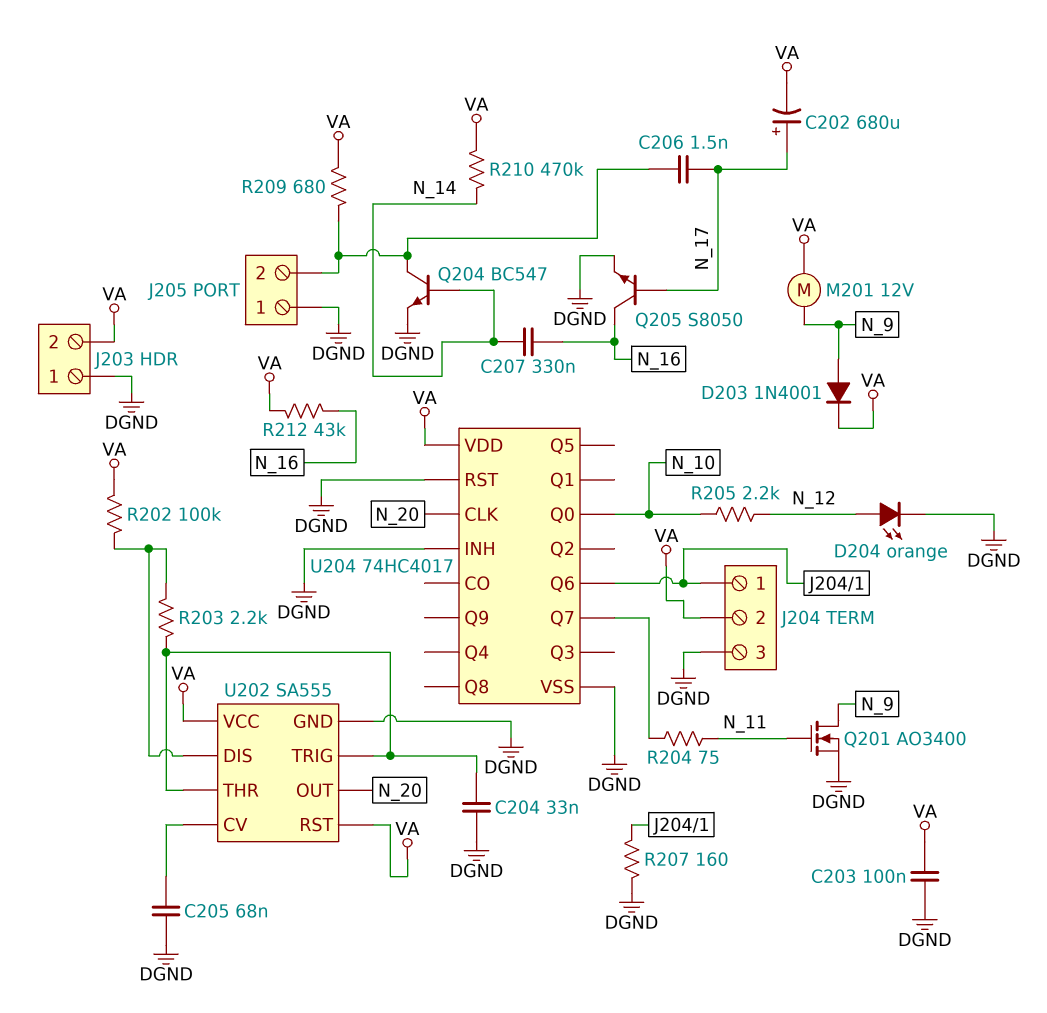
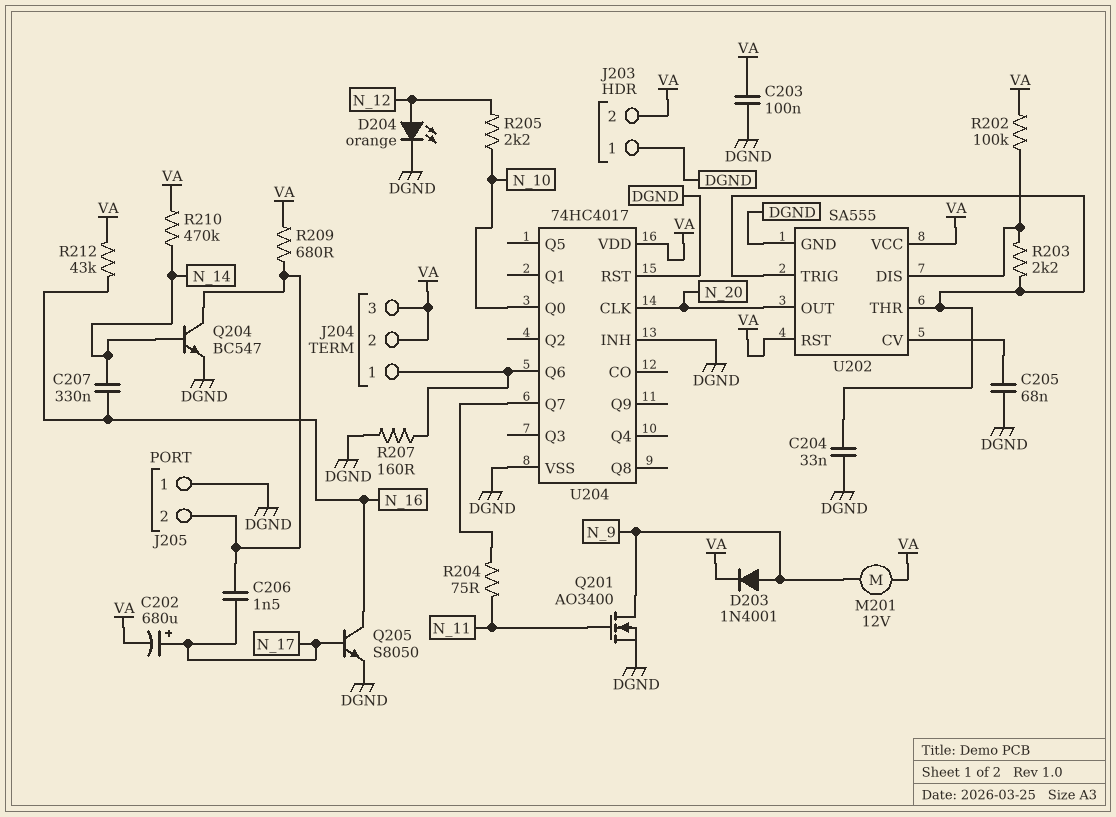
J204 pin 3: DGND -> VA

